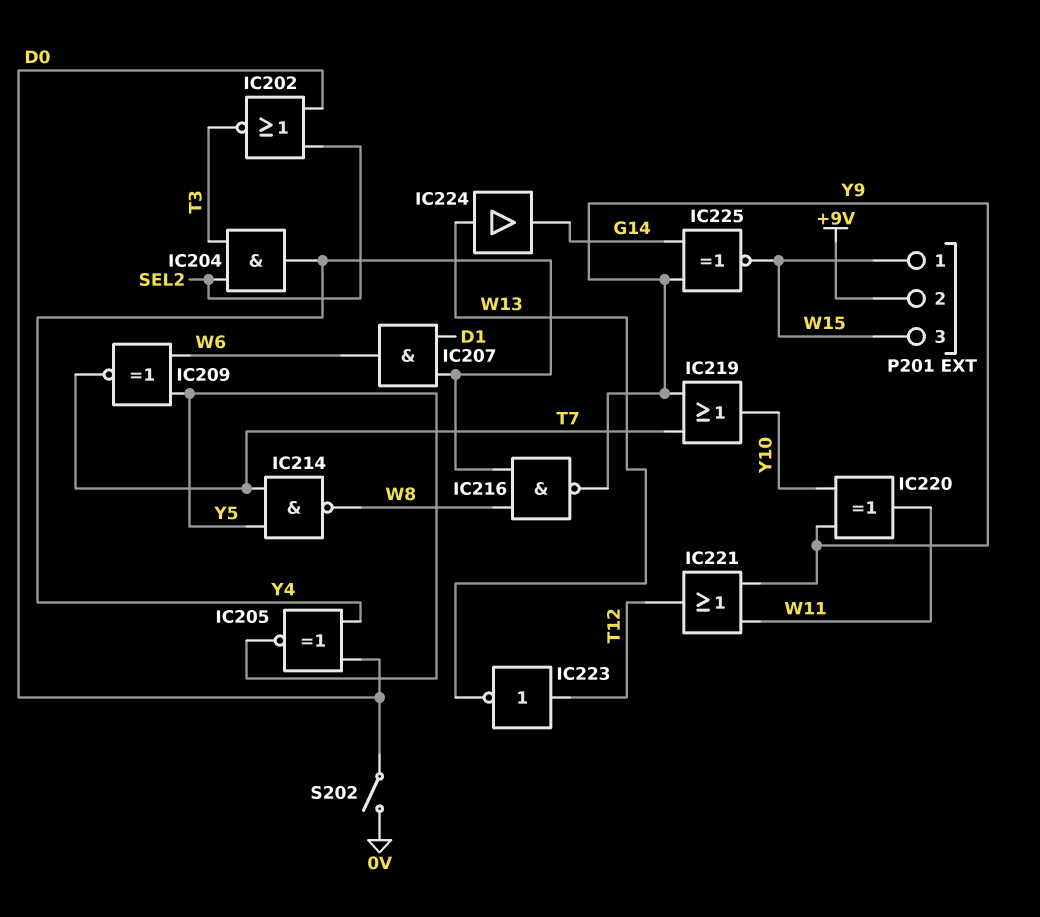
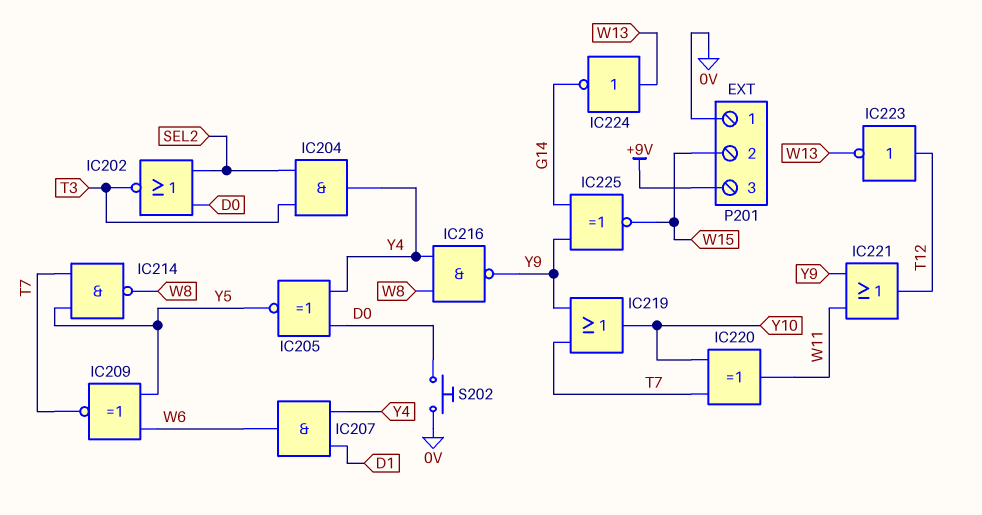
IC220: XOR (in Y9, in Y10, out W11) -> XOR (in T7, in Y10, out W11)
IC224: buffer (in W13, out G14) -> NOT (in W13, out G14)
P201 pin 1: W15 -> 0V
P201 pin 2: +9V -> W15
P201 pin 3: W15 -> +9V
S202: switch (0V, D0) -> button (0V, D0)

